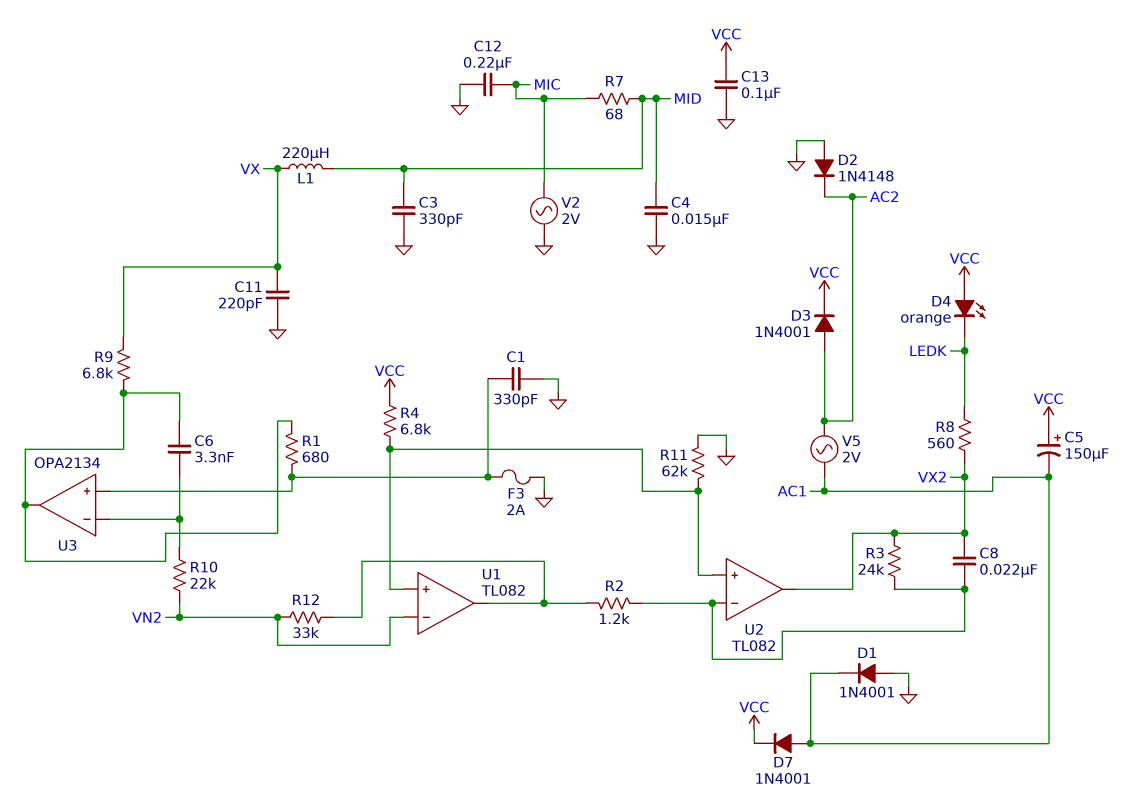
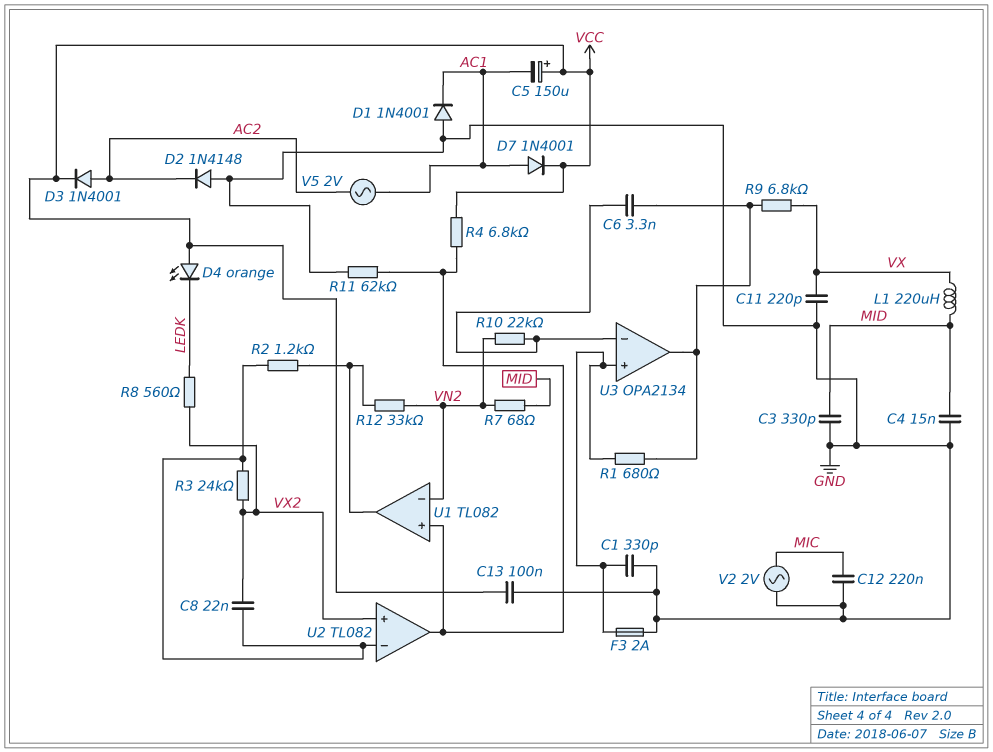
R7: 68 (MIC, MID) -> 68 (MID, VN2)
U2 pin in+: U1/in+ -> VX2
U2 pin out: VX2 -> U1/in+

